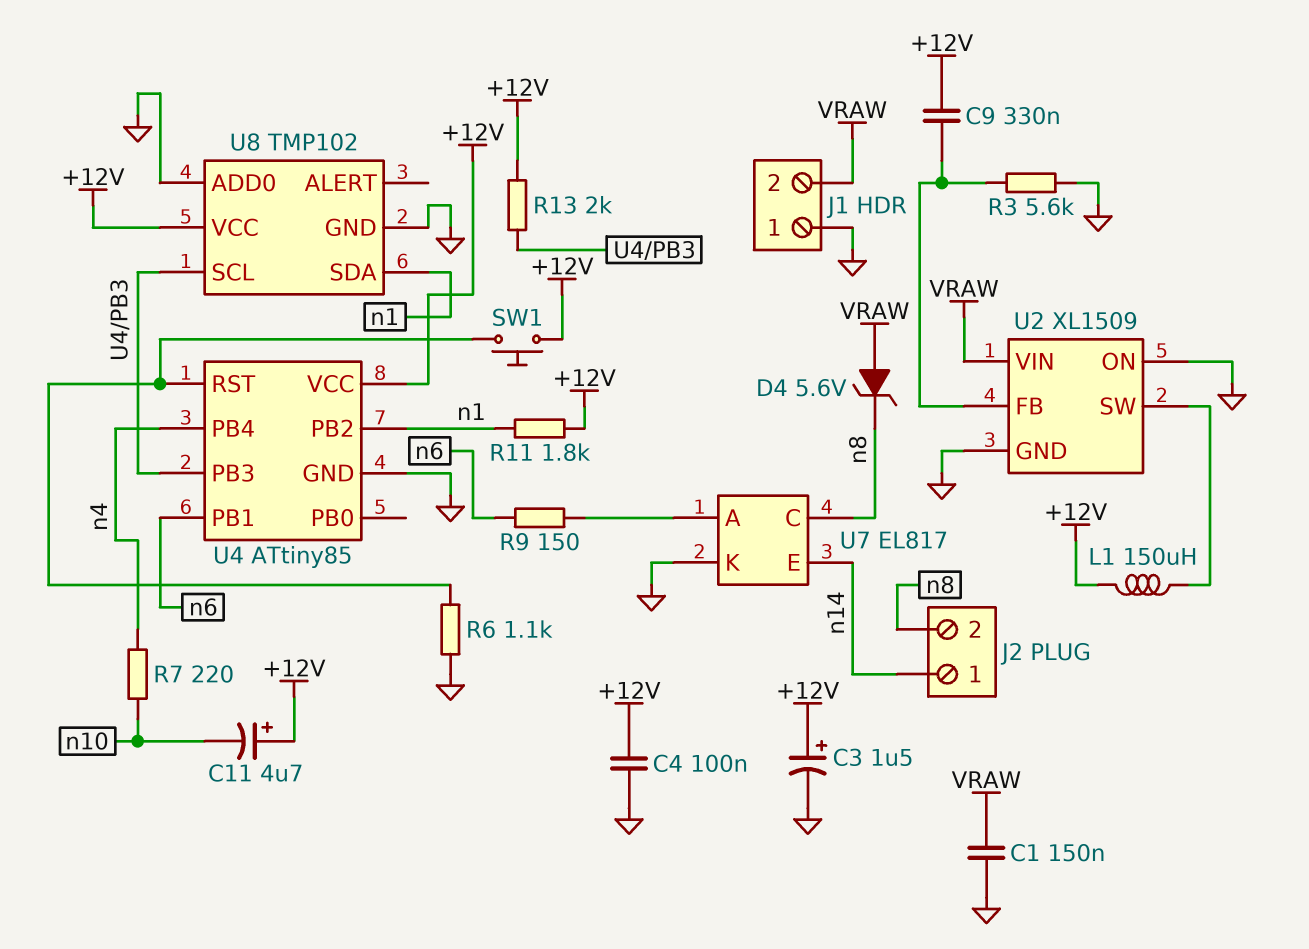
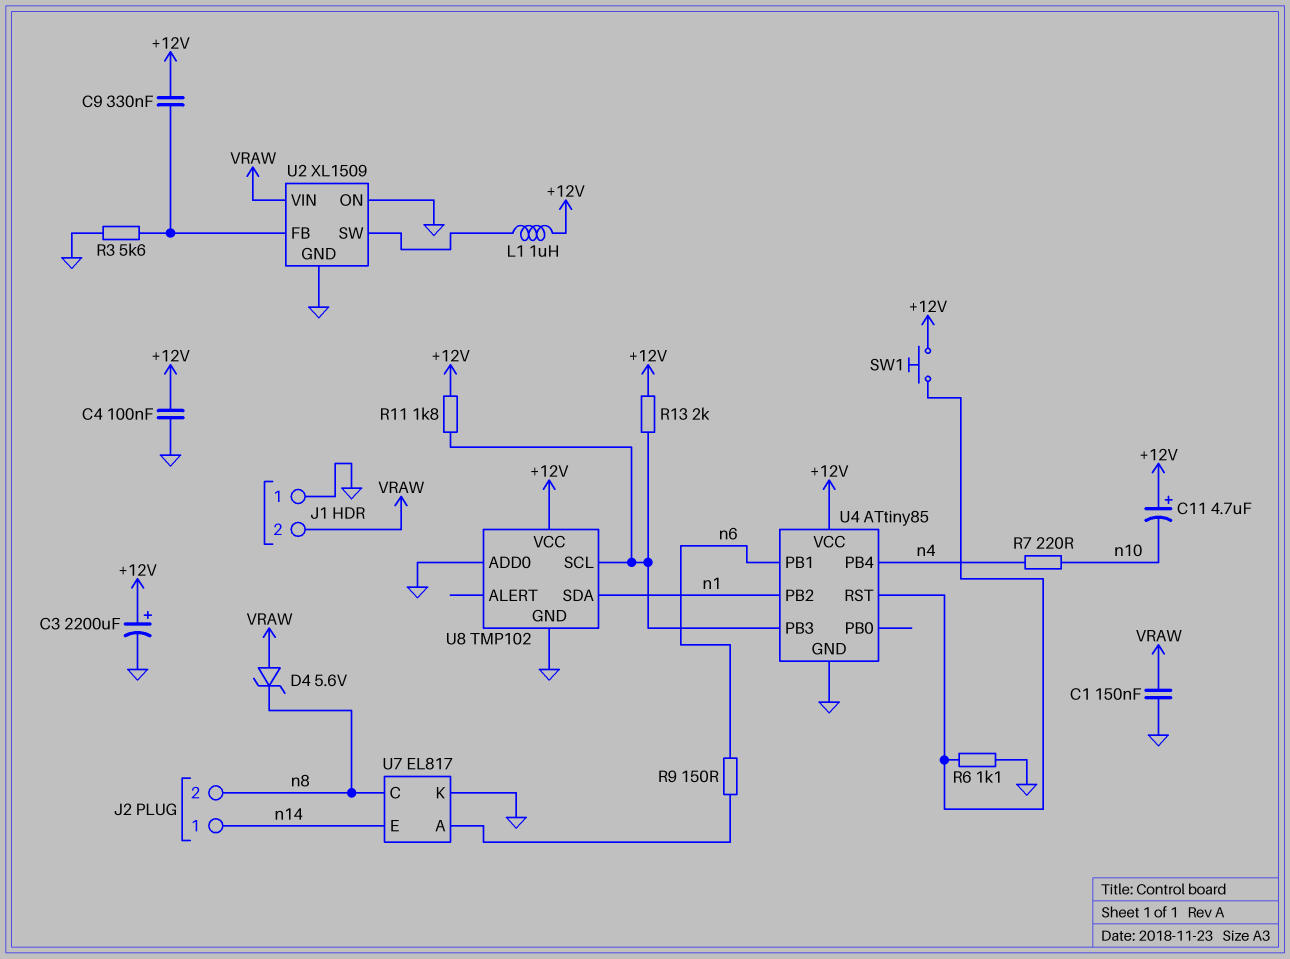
C3: 1.5uF (plus +12V, minus GND) -> 2200uF (plus +12V, minus GND)
L1: 150uH (+12V, U2/SW) -> 1uH (+12V, U2/SW)
R11: 1.8k (+12V, n1) -> 1.8k (+12V, U4/PB3)

